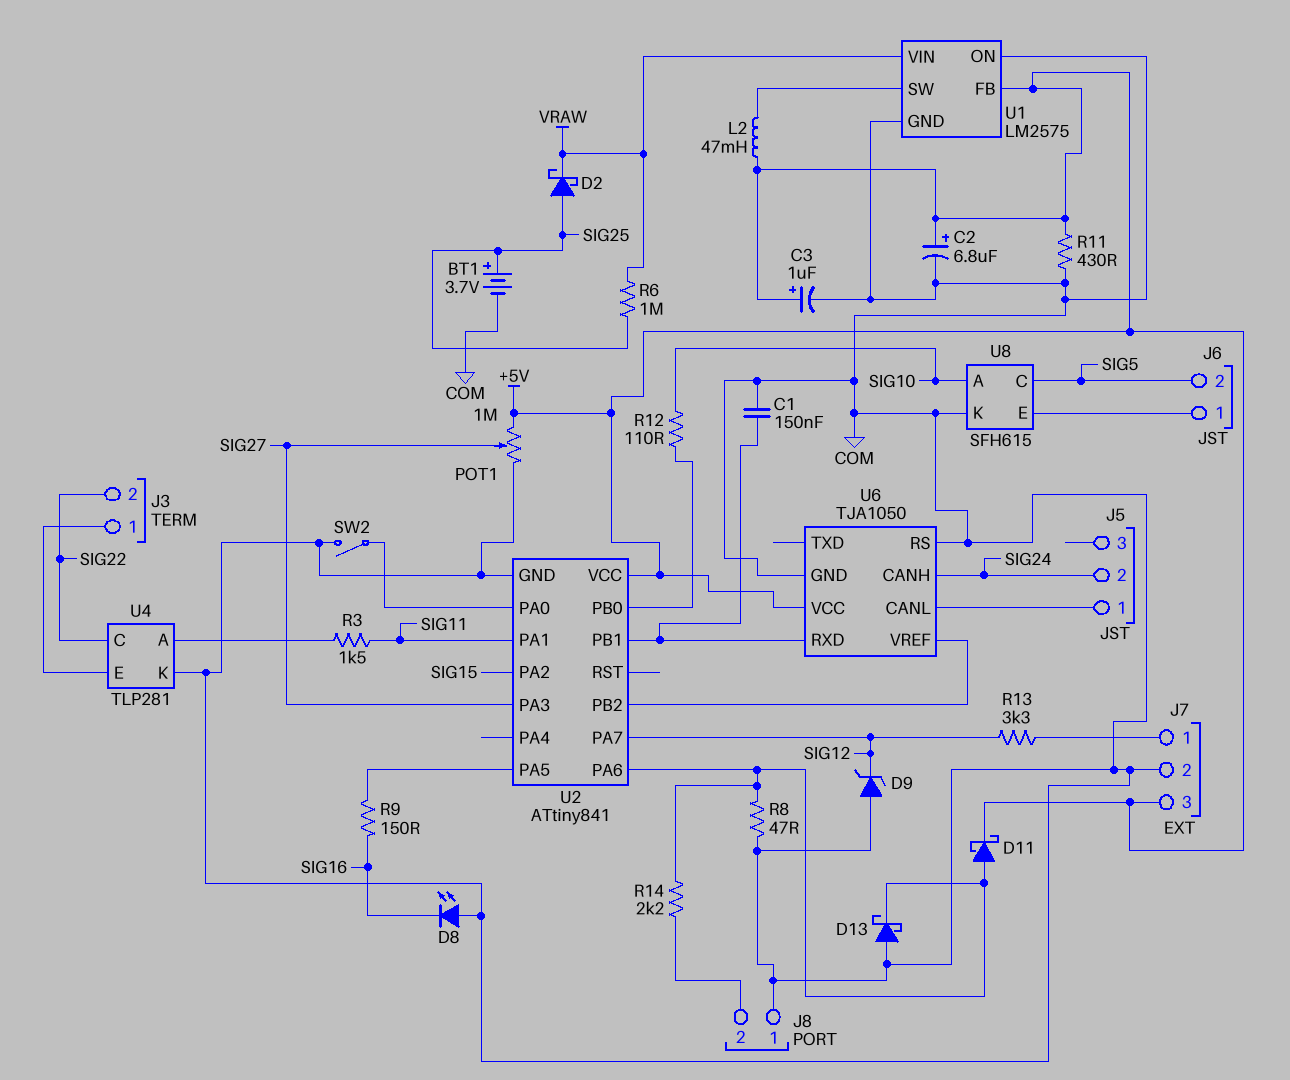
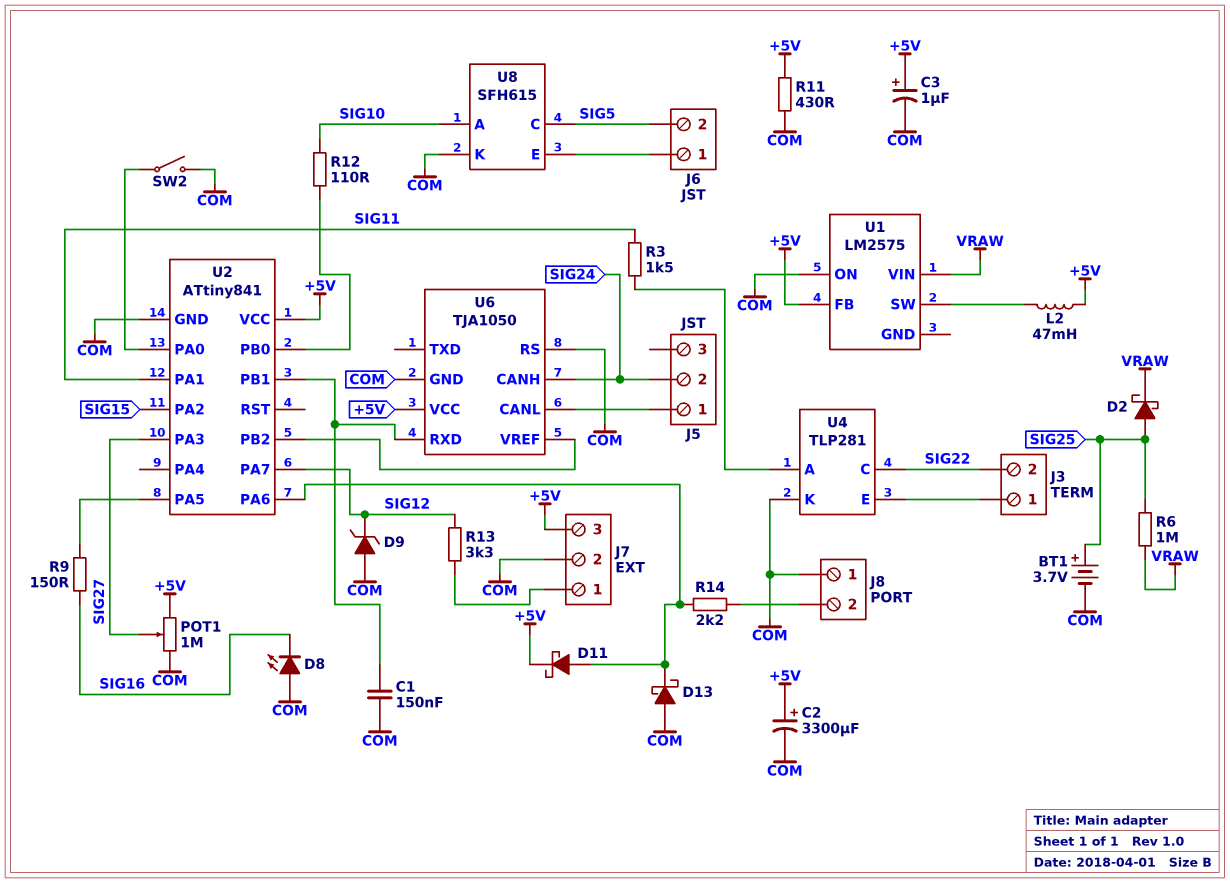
C2: 6.8uF (plus +5V, minus COM) -> 3300uF (plus +5V, minus COM)
R8: 47 (COM, U2/PA6) -> none
U1 pin GND: COM -> none

